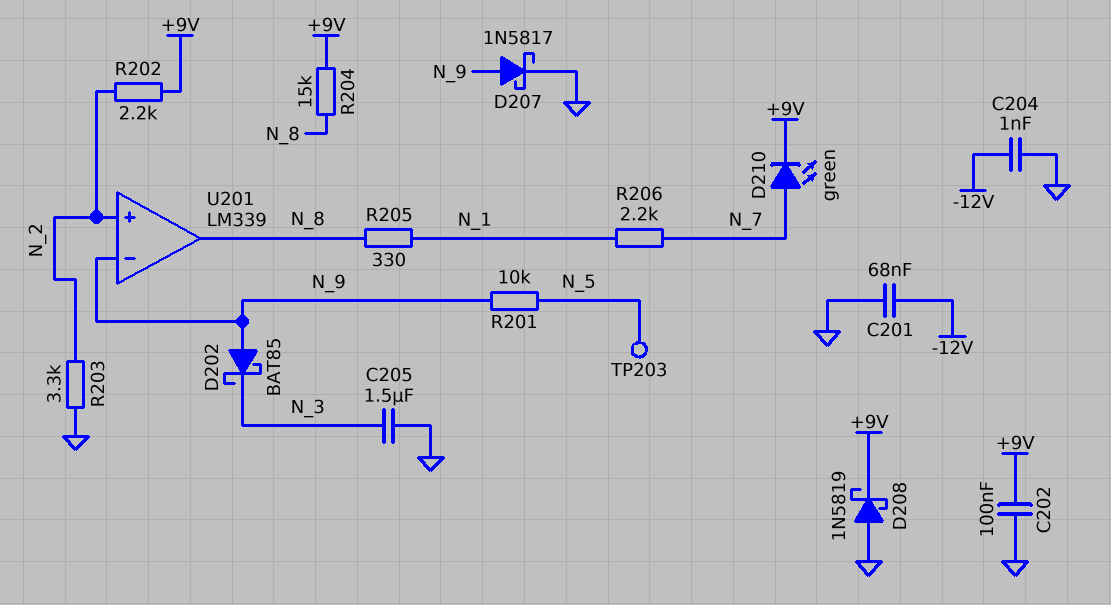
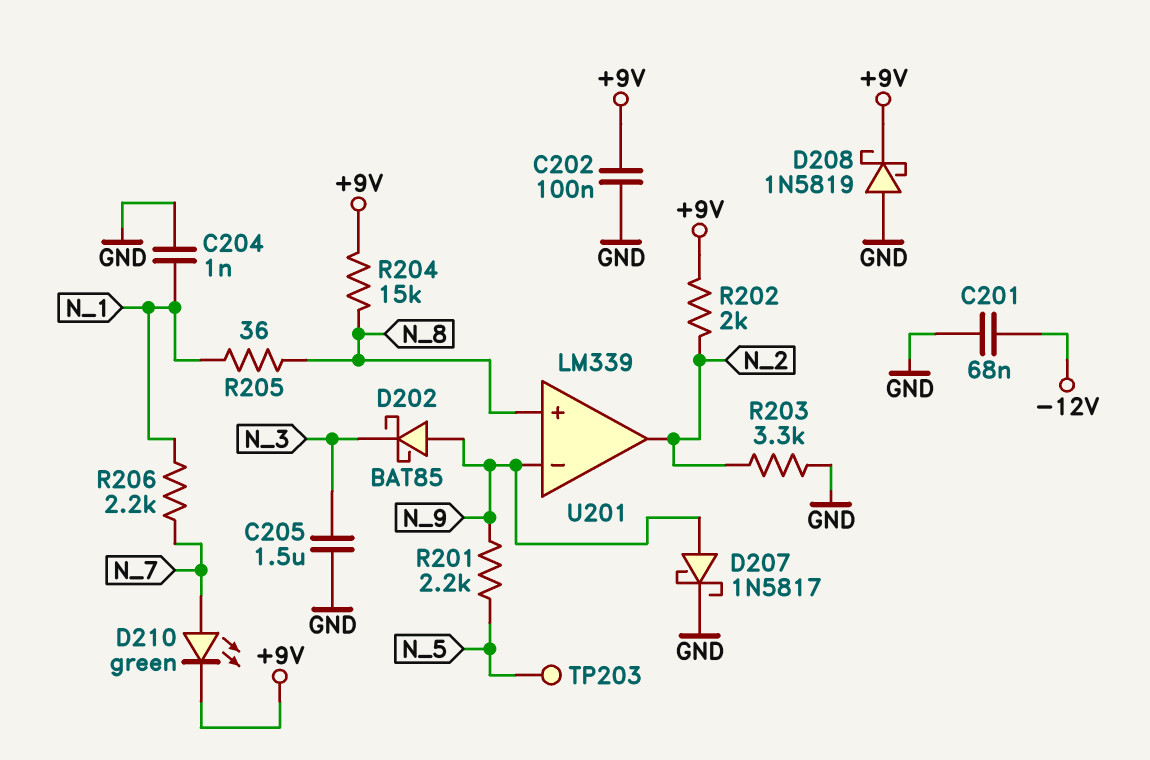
C204: 1nF (-12V, GND) -> 1nF (GND, N_1)
R201: 10k (N_5, N_9) -> 2.2k (N_5, N_9)
R202: 2.2k (+9V, N_2) -> 2k (+9V, N_2)
R205: 330 (N_1, N_8) -> 36 (N_1, N_8)
U201 pin in+: N_2 -> N_8
U201 pin out: N_8 -> N_2

